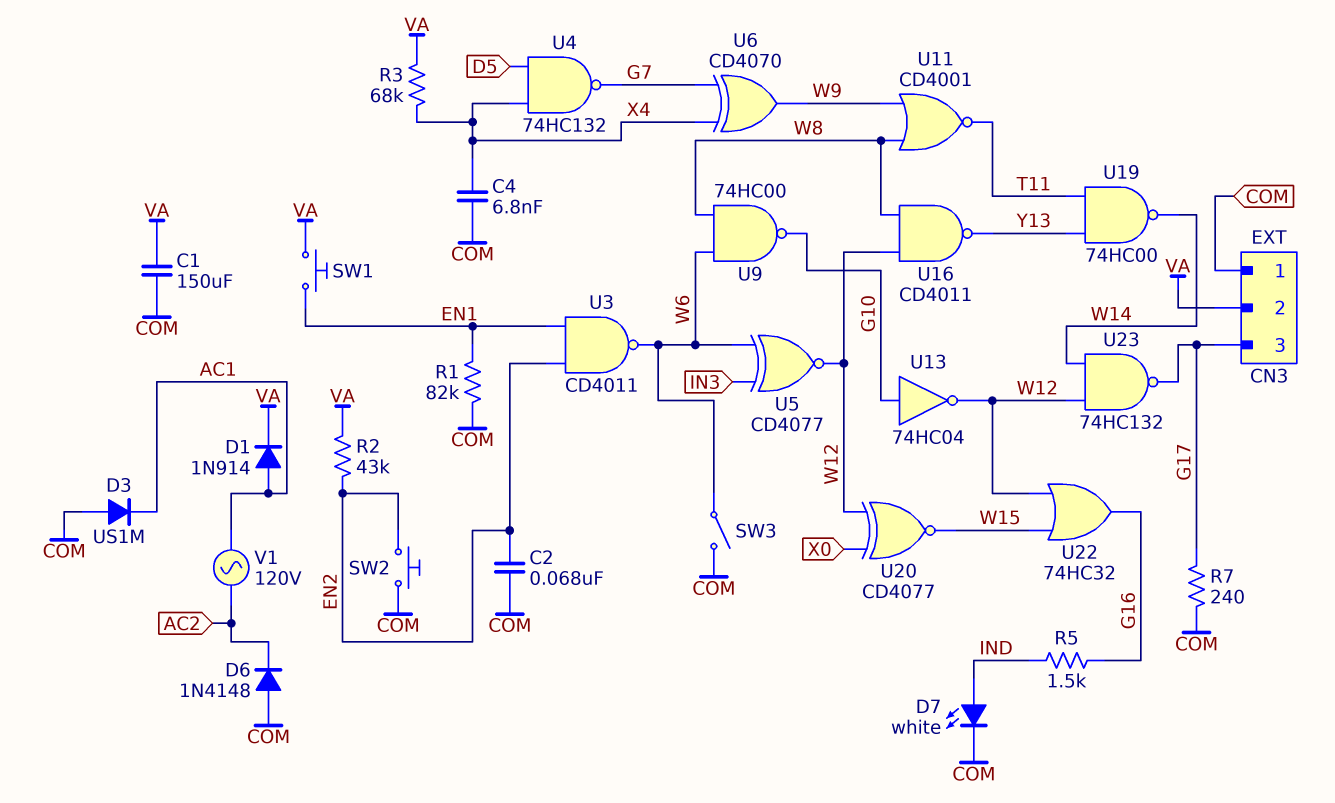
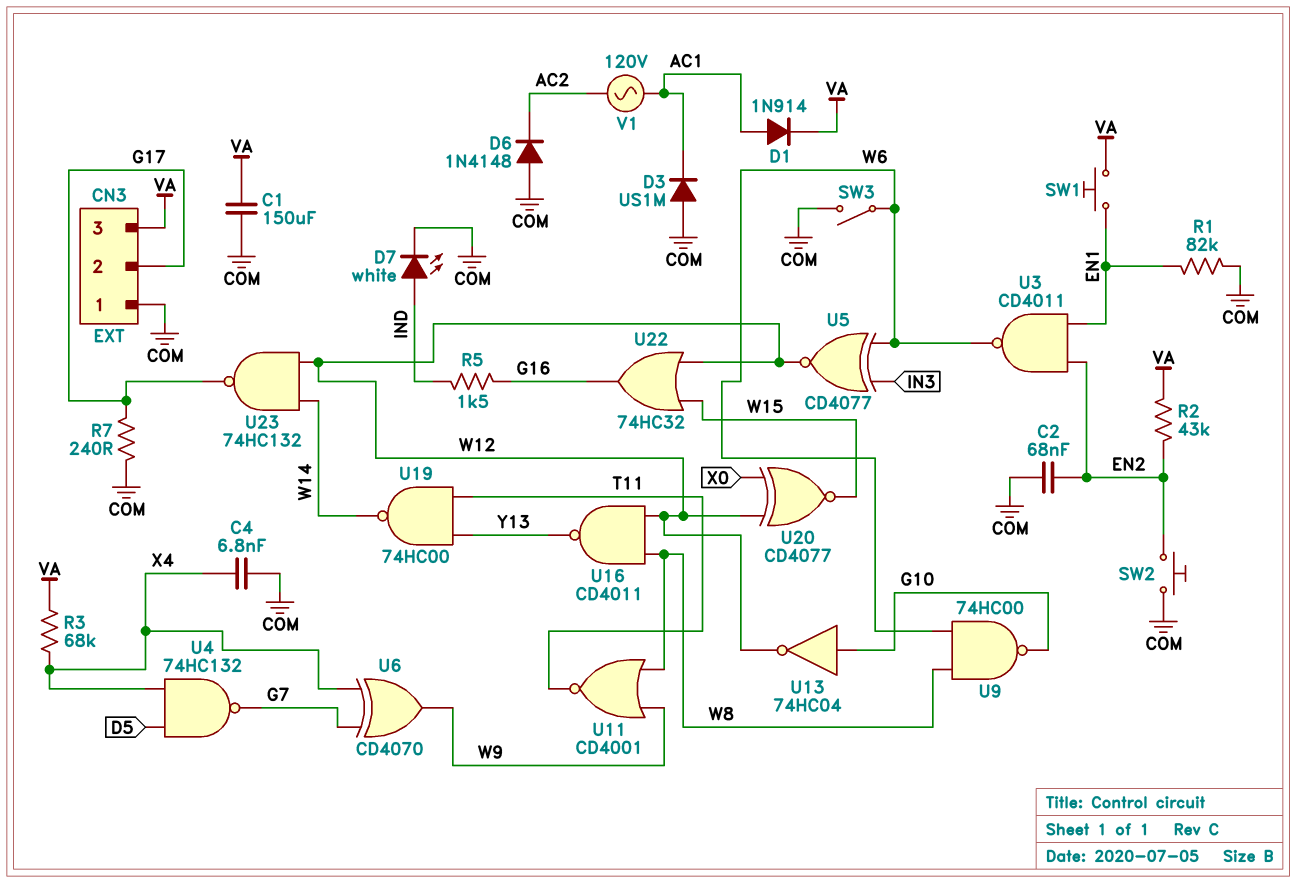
CN3 pin 2: VA -> G17
CN3 pin 3: G17 -> VA

